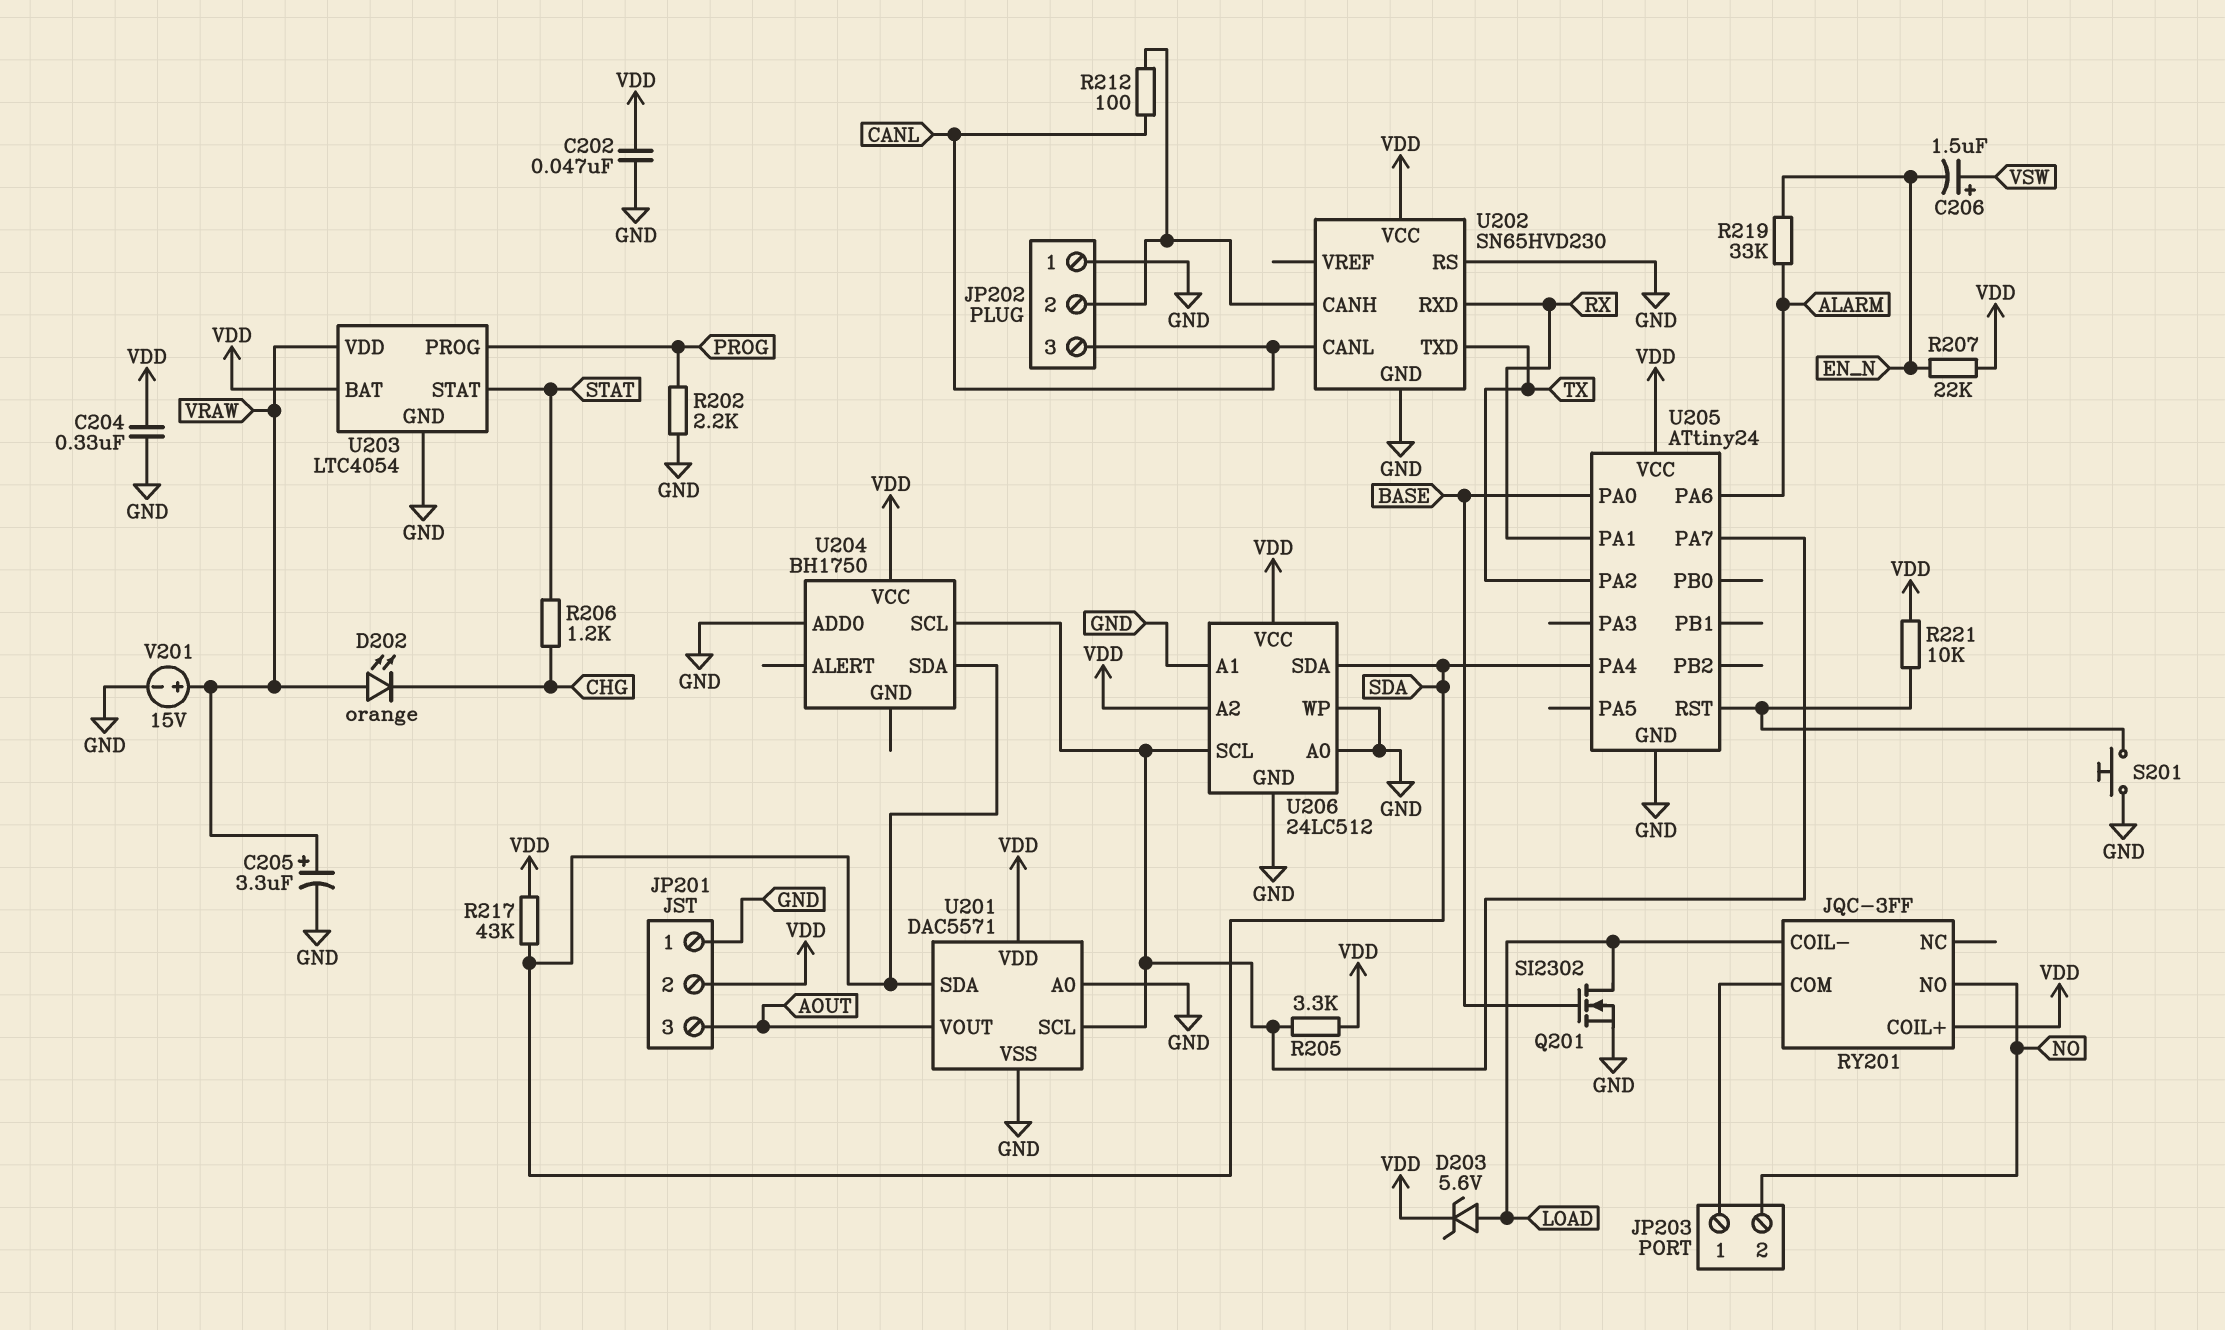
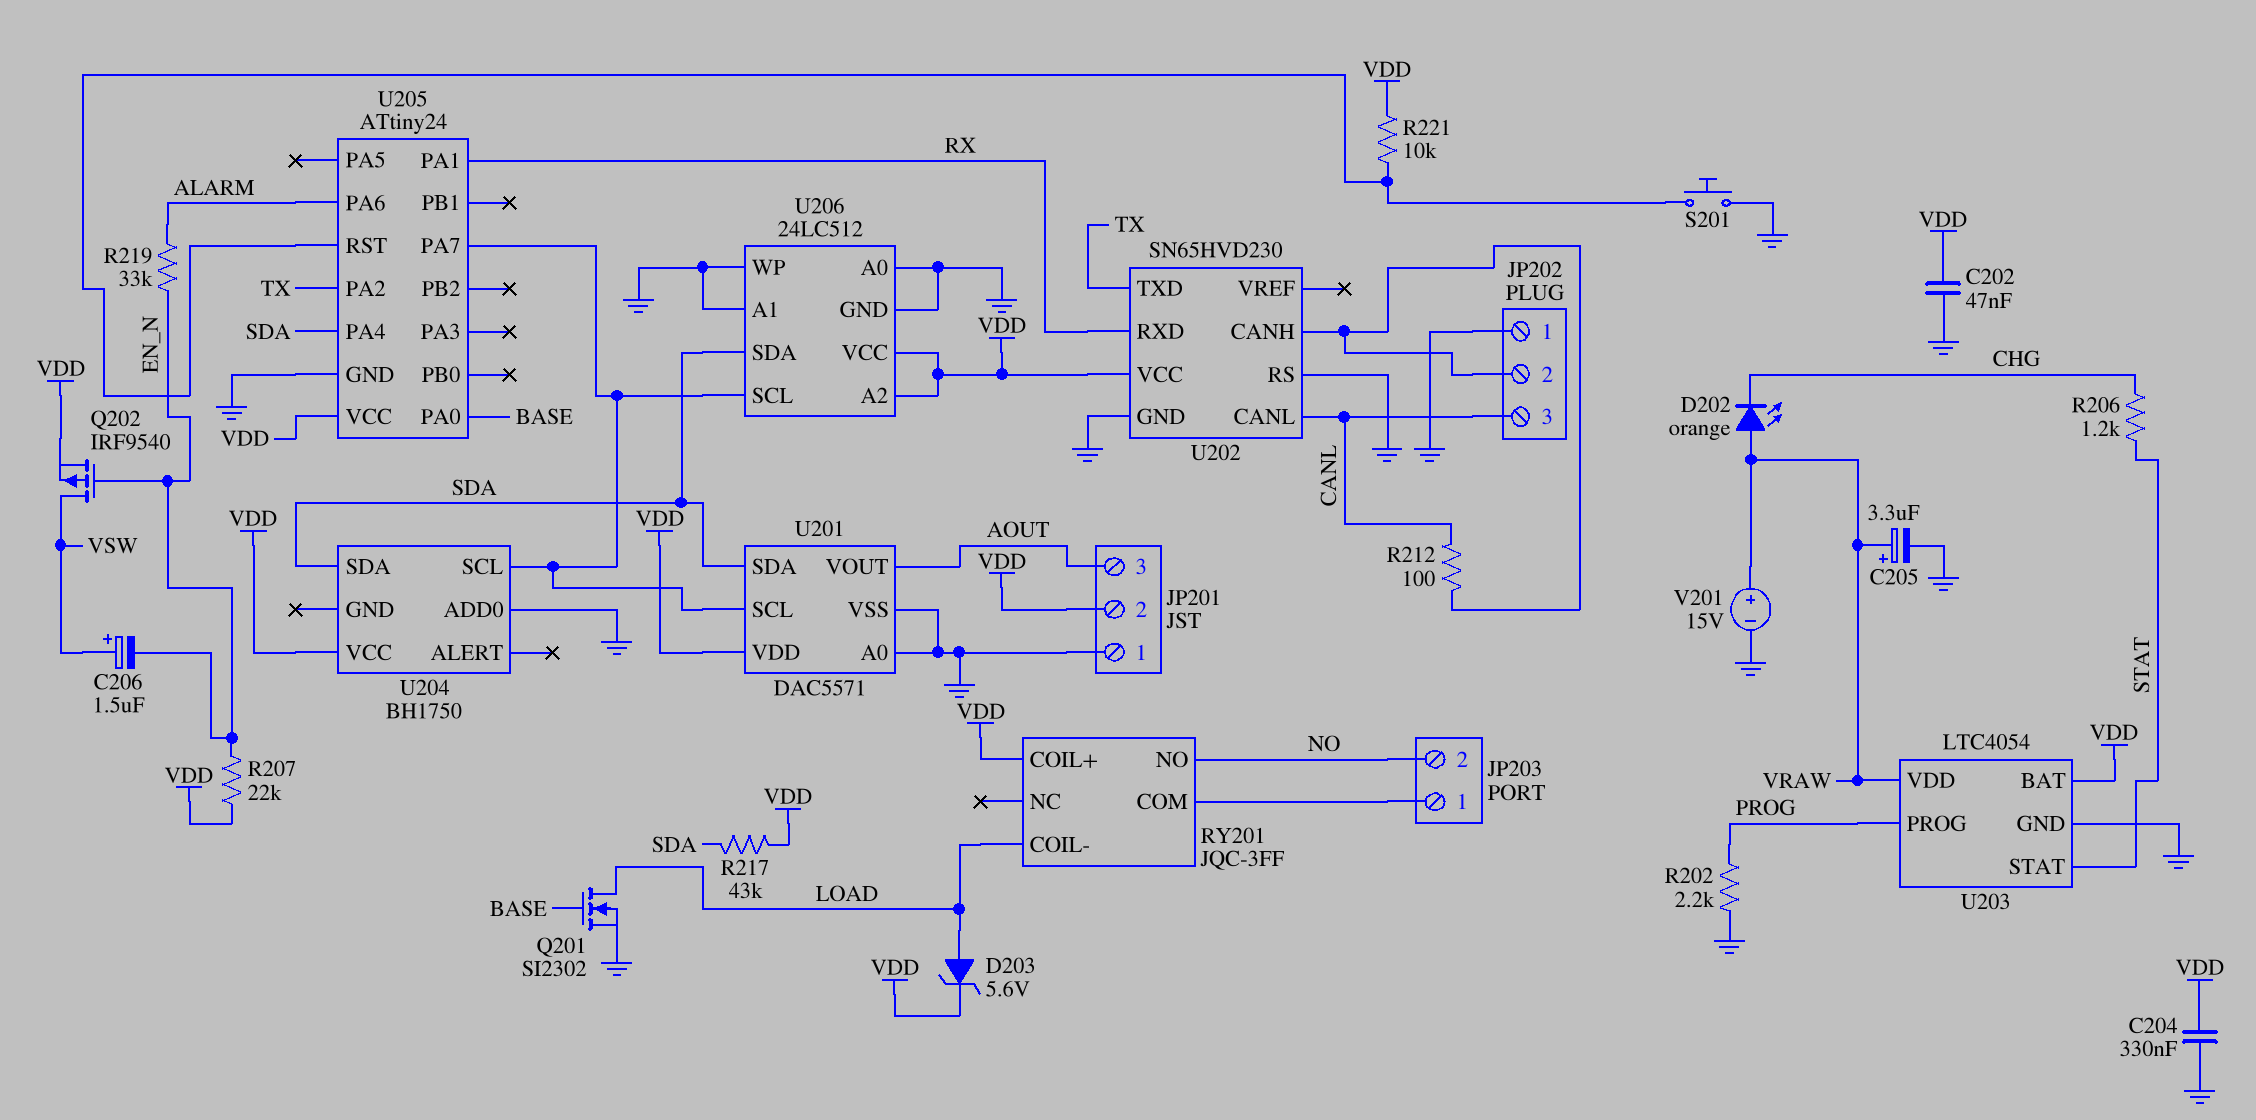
Q202: none -> PMOS IRF9540 (G EN_N, D VSW, S VDD)
R205: 3.3k (U201/SCL, VDD) -> none

